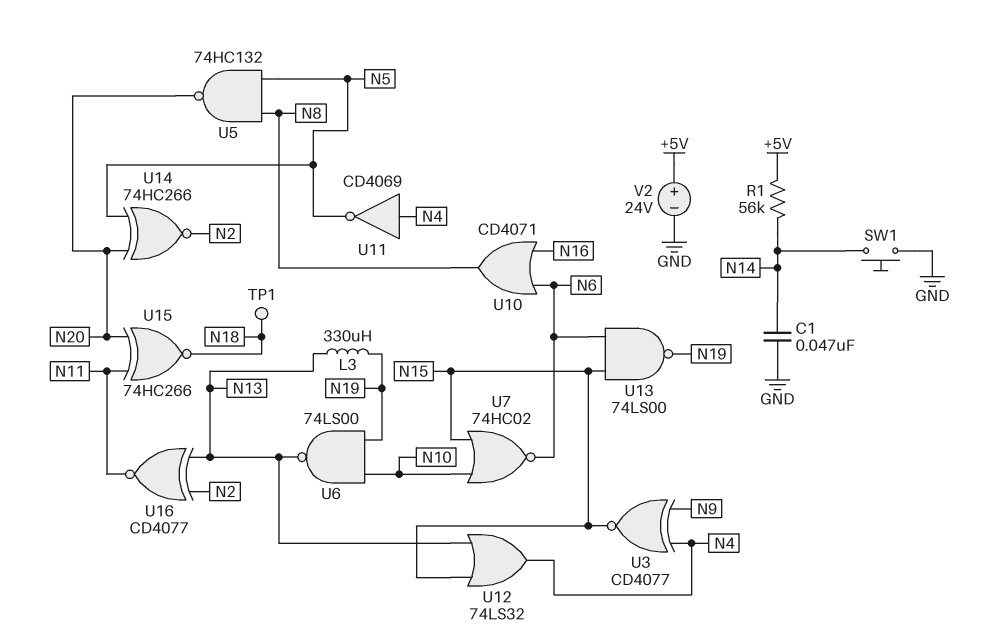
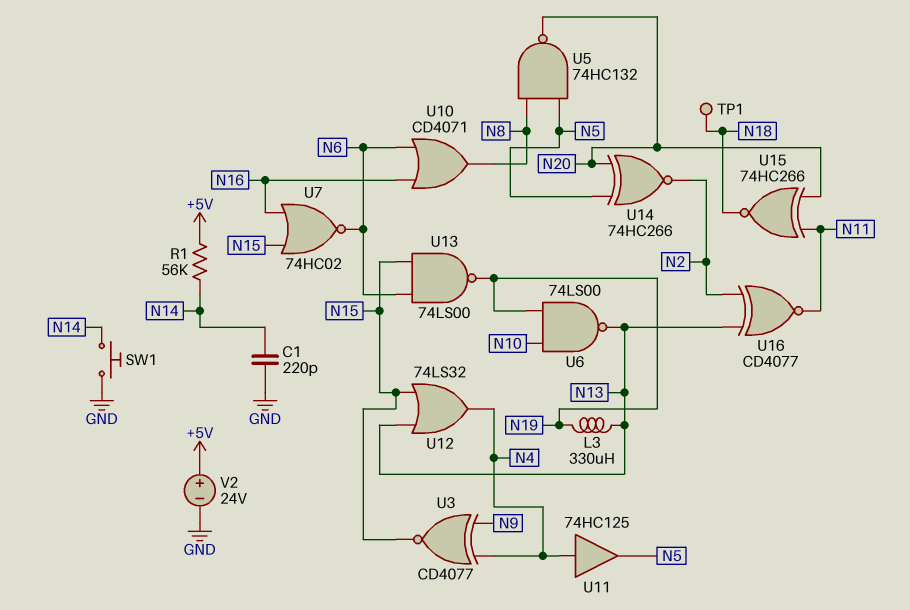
C1: 47nF (GND, N14) -> 220pF (GND, N14)
U7: NOR 74HC02 (in N10, in N15, out N6) -> NOR 74HC02 (in N15, in N16, out N6)
U11: NOT CD4069 (in N4, out N5) -> buffer 74HC125 (in N4, out N5)

